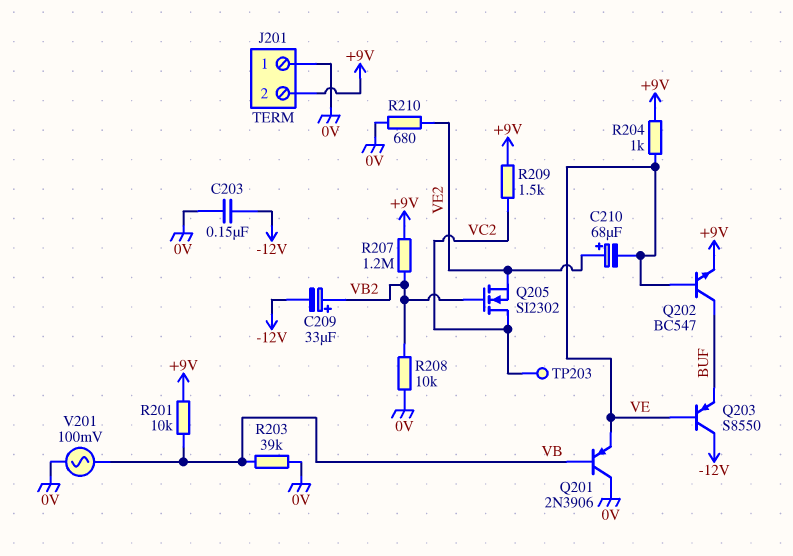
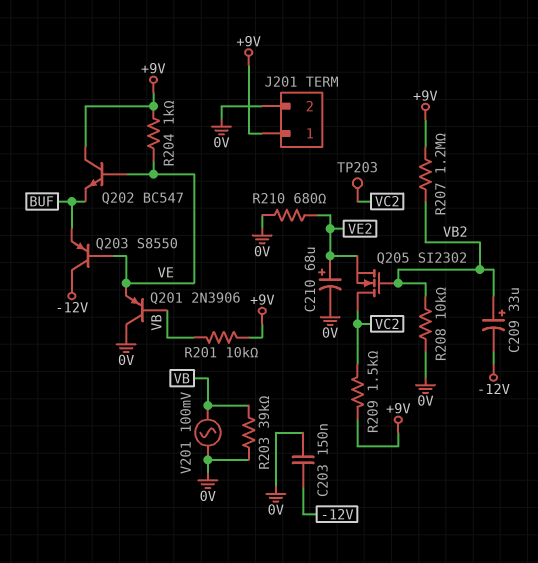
C210: 68uF (plus VE2, minus VE) -> 68uF (plus VE2, minus 0V)
J201 pin 1: 0V -> +9V
J201 pin 2: +9V -> 0V
Q202: NPN BC547 (B VE, C BUF, E +9V) -> NPN BC547 (B VE, C +9V, E BUF)

